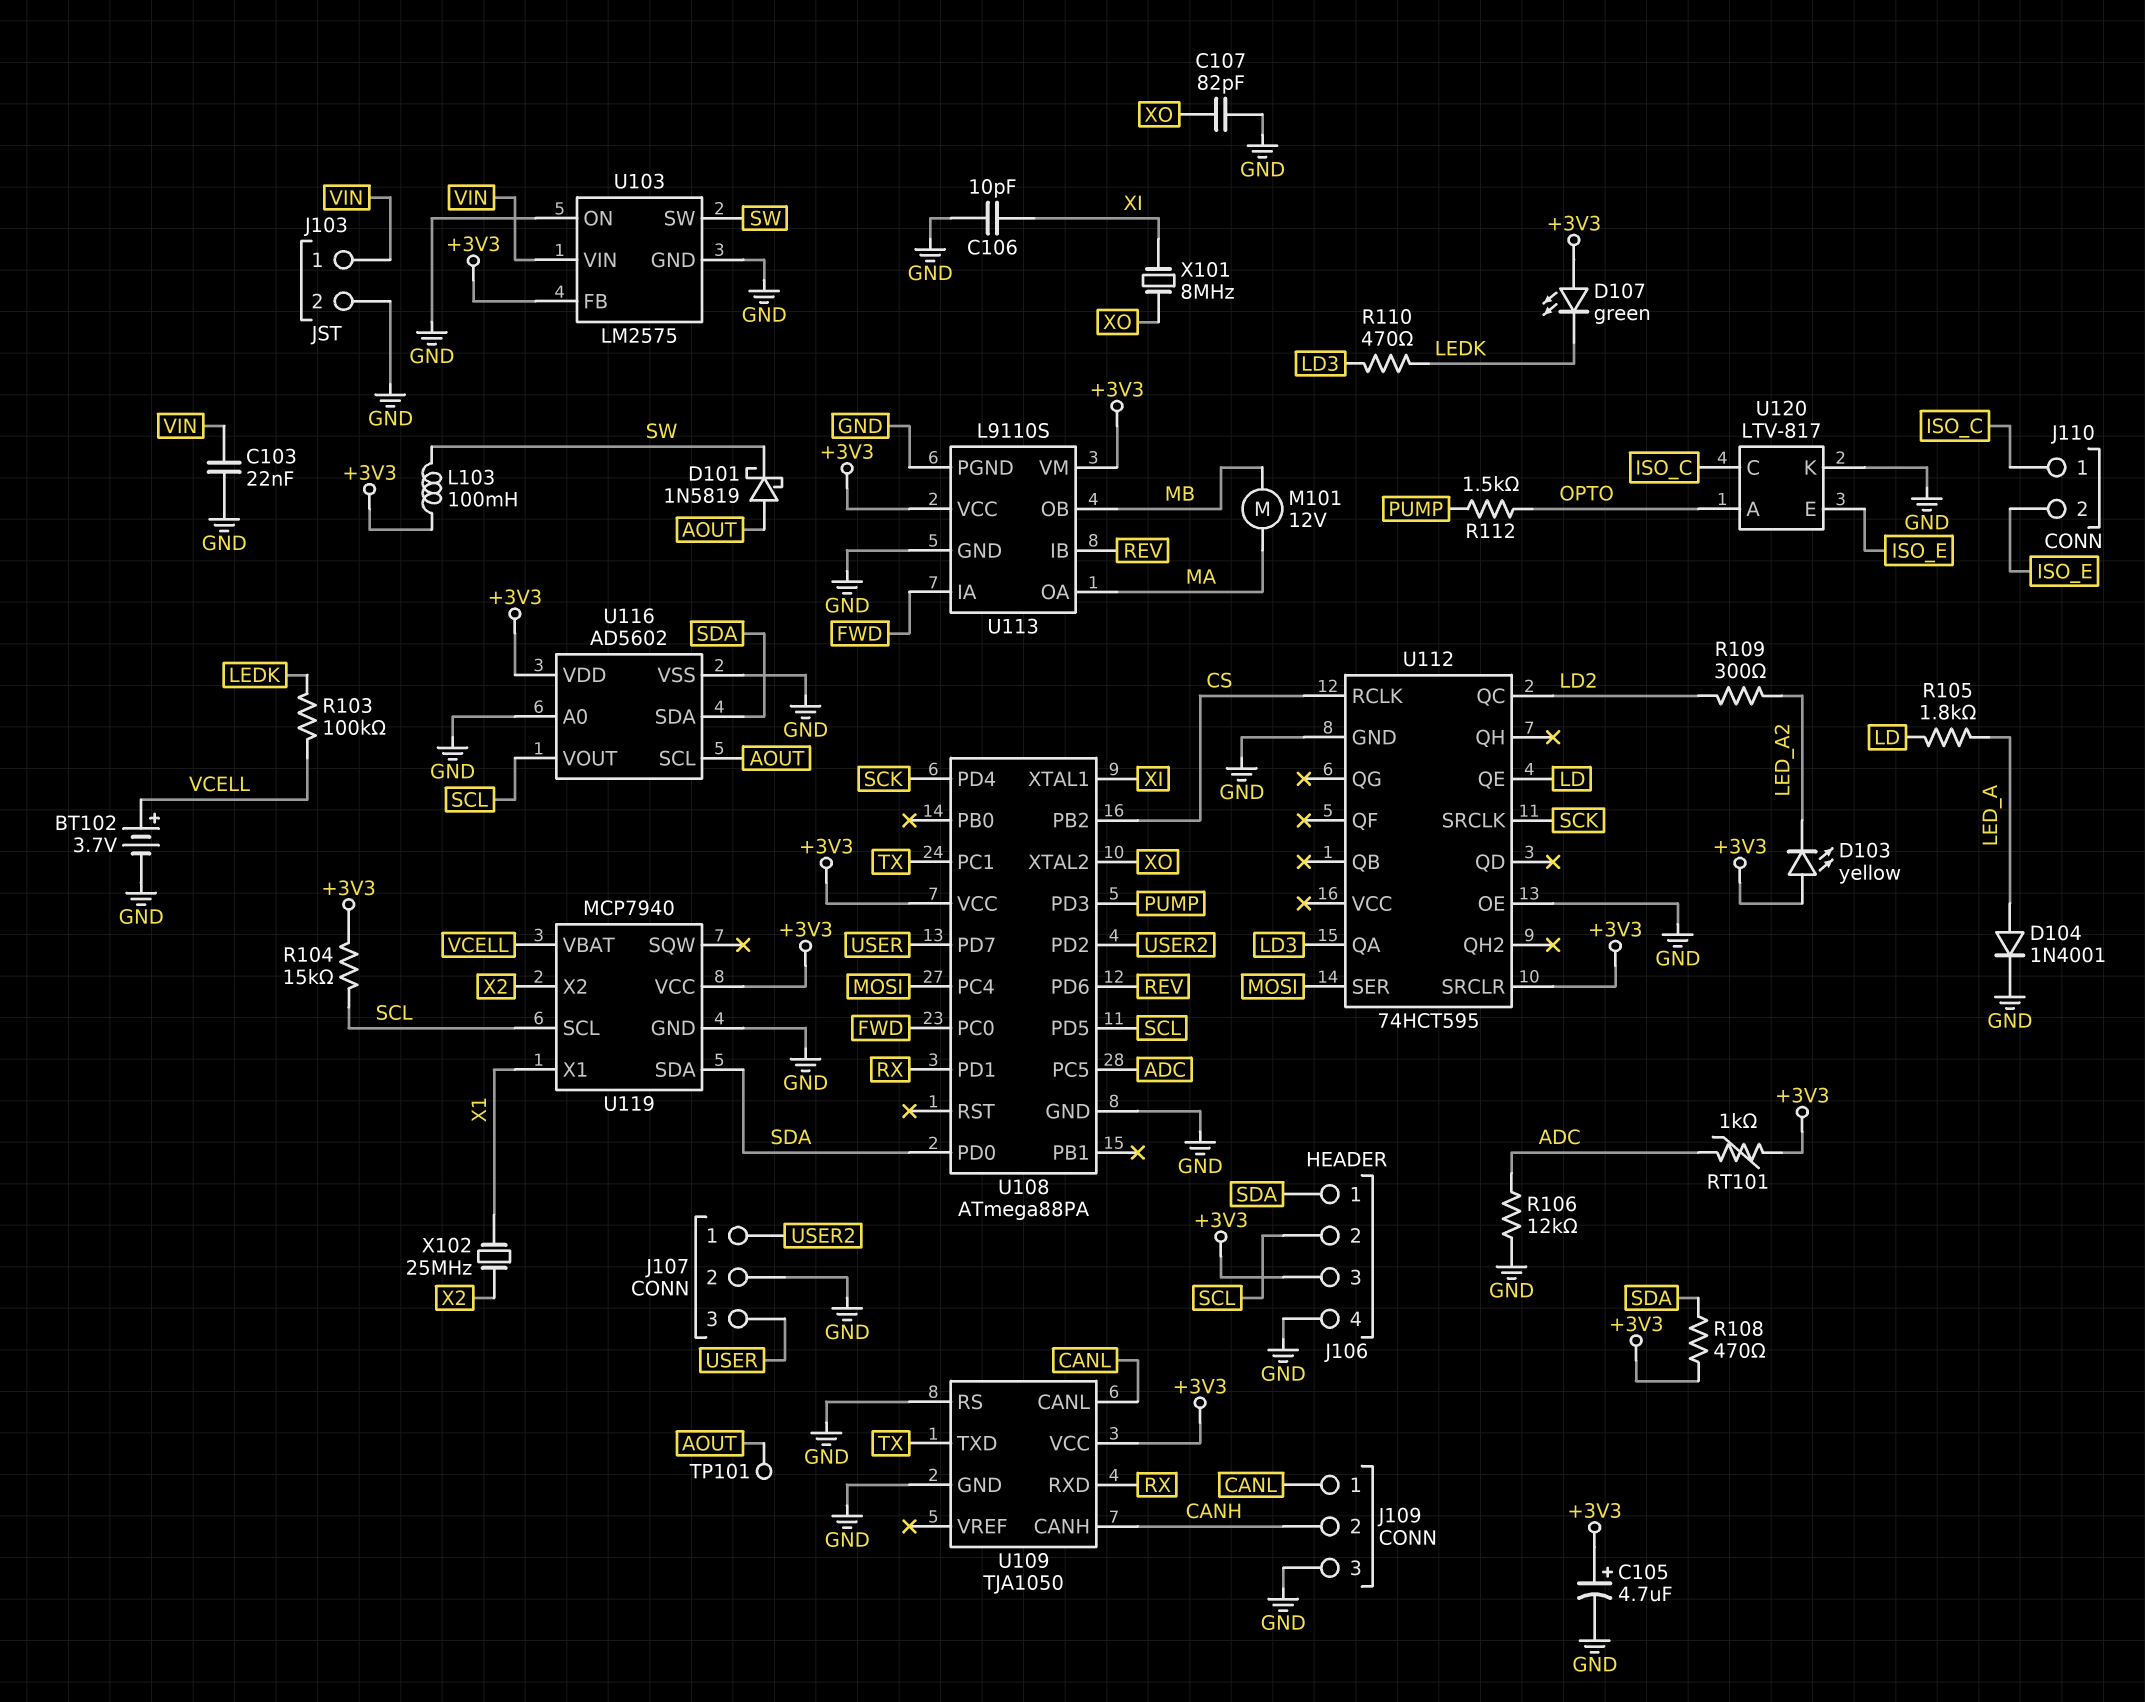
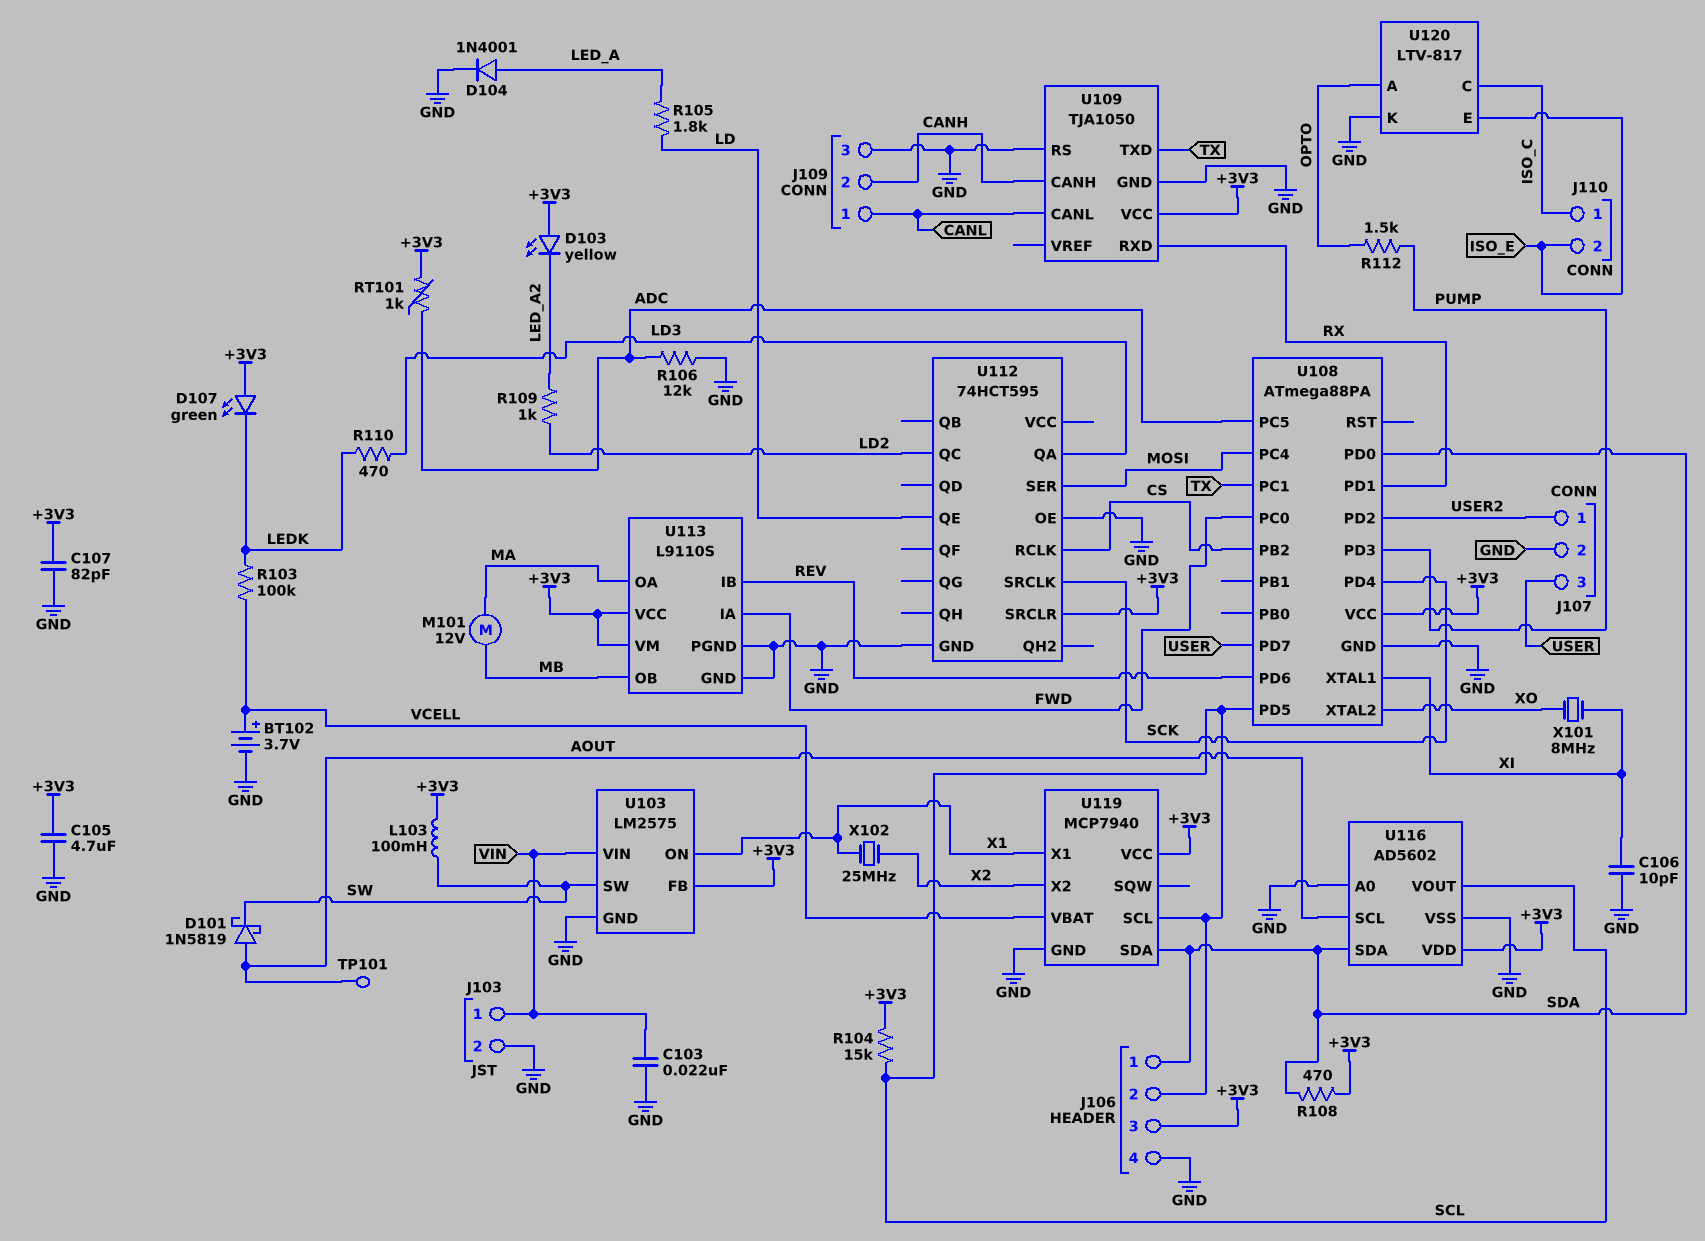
C105: 4.7uF (plus +3V3, minus GND) -> 4.7uF (+3V3, GND)
C107: 82pF (GND, XO) -> 82pF (+3V3, GND)
R109: 300 (LD2, LED_A2) -> 1k (LD2, LED_A2)
U103 pin ON: GND -> X1

